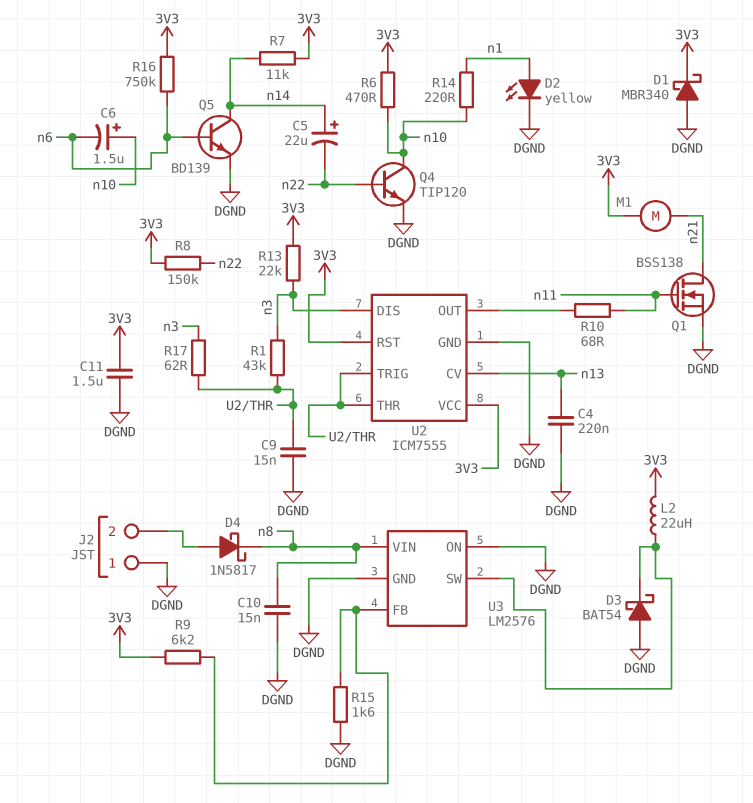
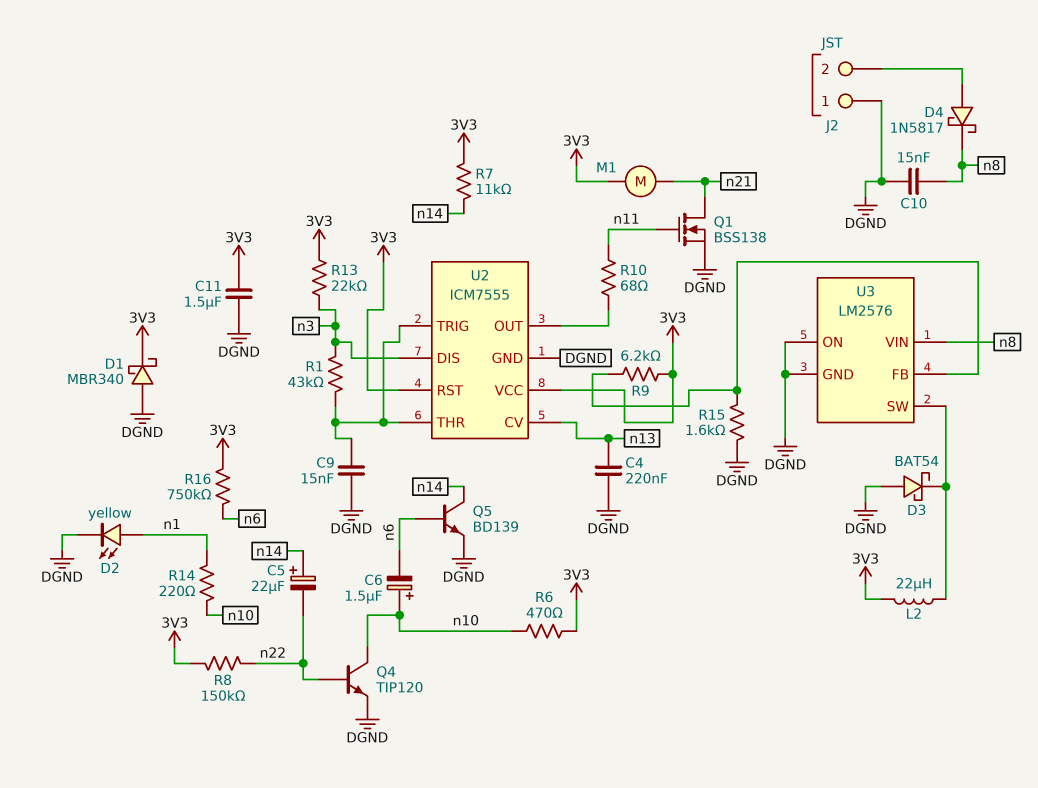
R17: 62 (U2/THR, n3) -> none

